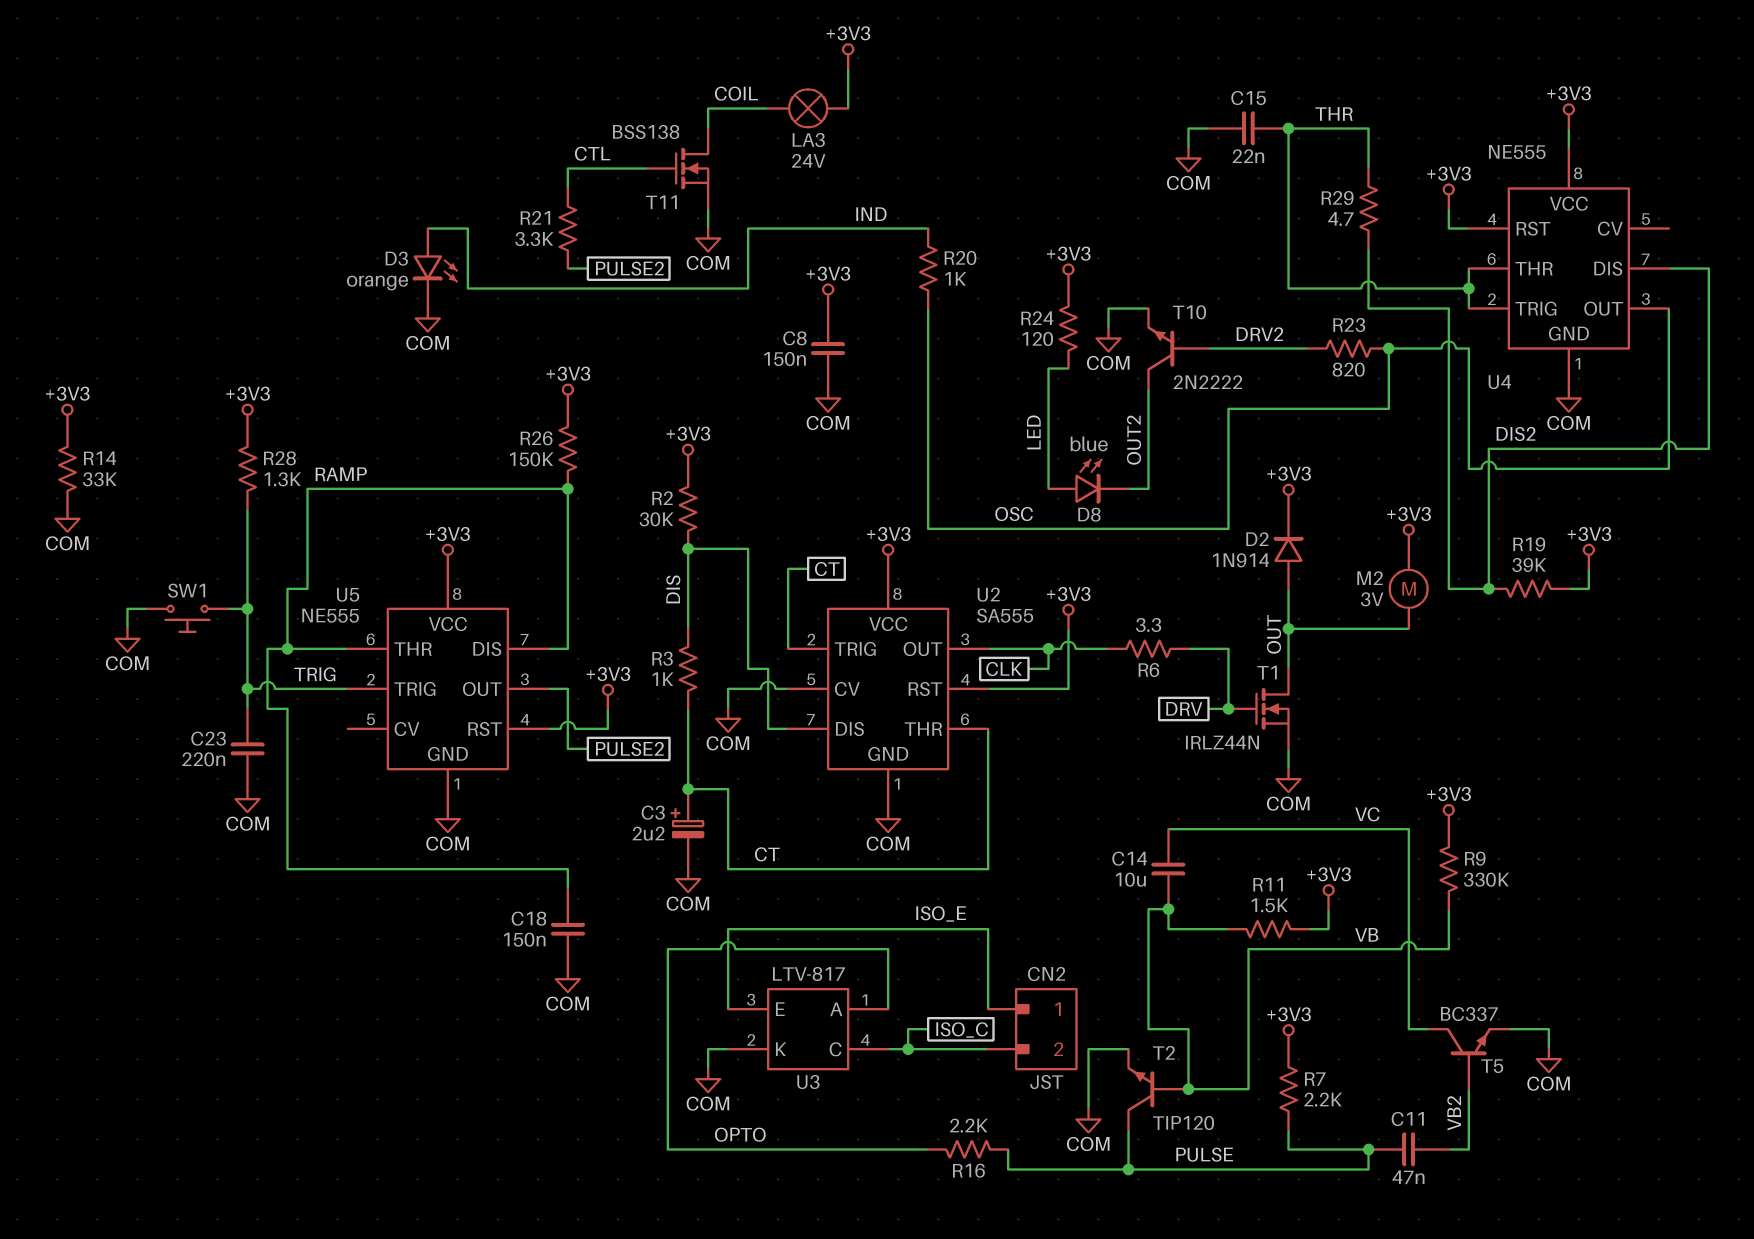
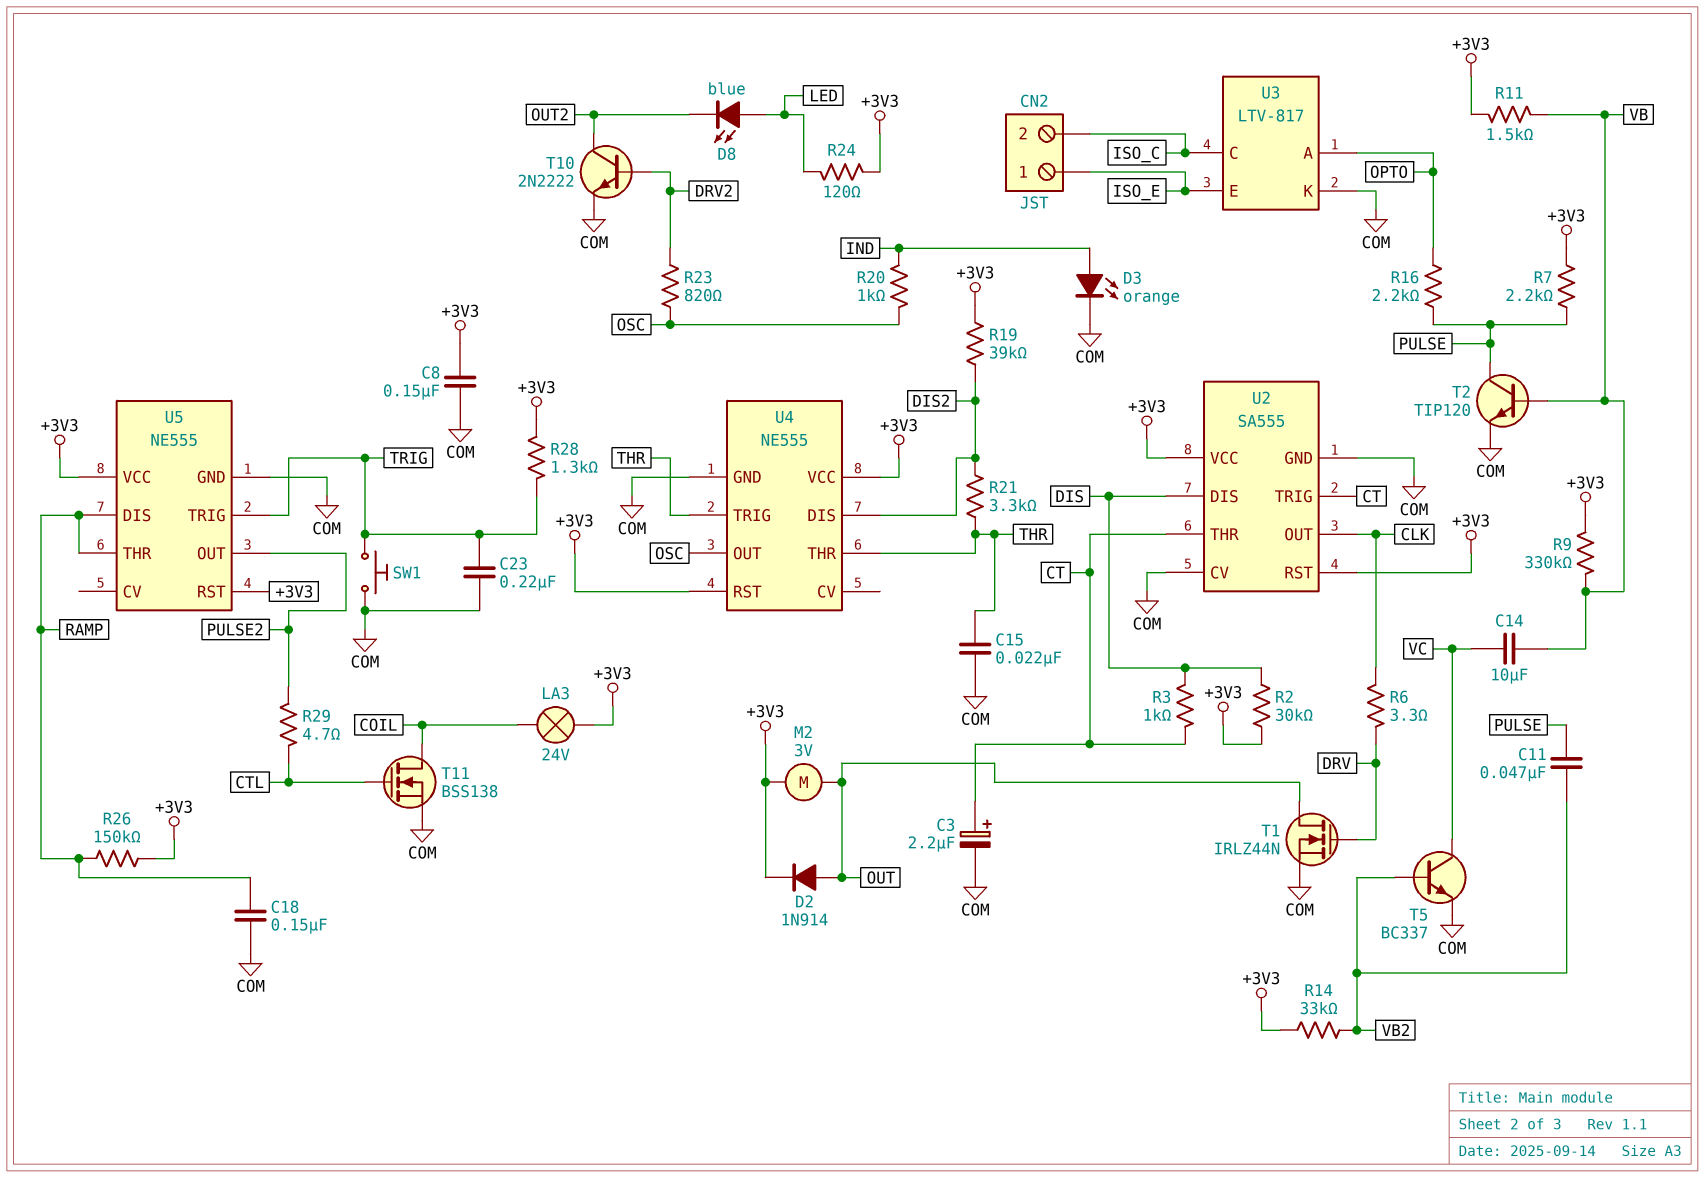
R14: 33k (+3V3, COM) -> 33k (+3V3, VB2)
R21: 3.3k (CTL, PULSE2) -> 3.3k (DIS2, THR)
R29: 4.7 (DIS2, THR) -> 4.7 (CTL, PULSE2)

